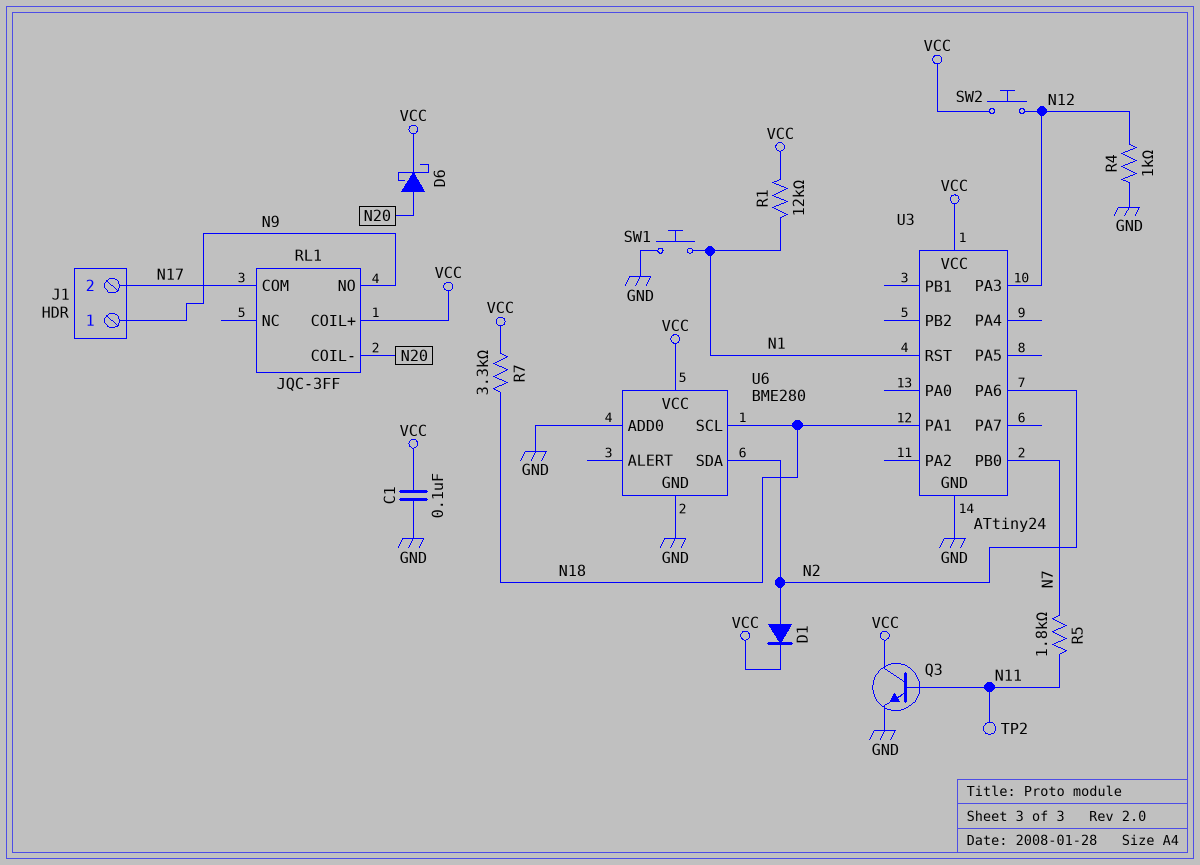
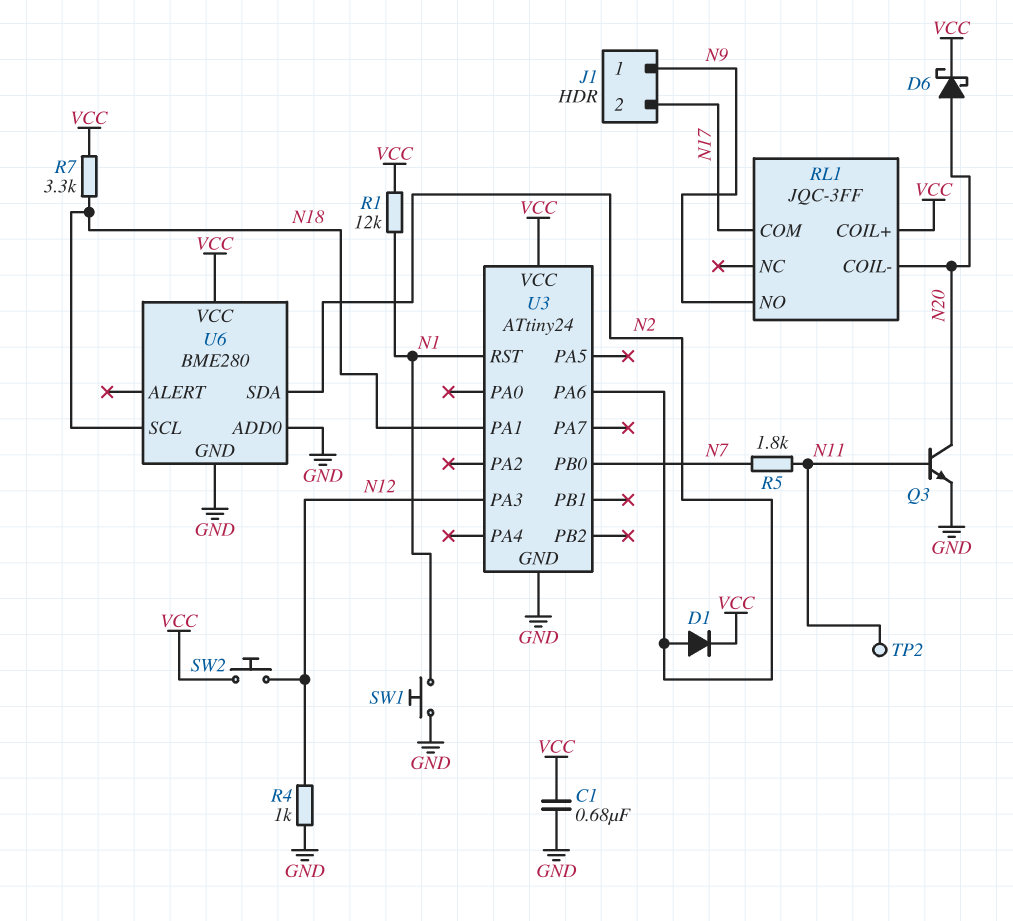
C1: 100nF (GND, VCC) -> 680nF (GND, VCC)
Q3: NPN (B N11, C VCC, E GND) -> NPN (B N11, C N20, E GND)

